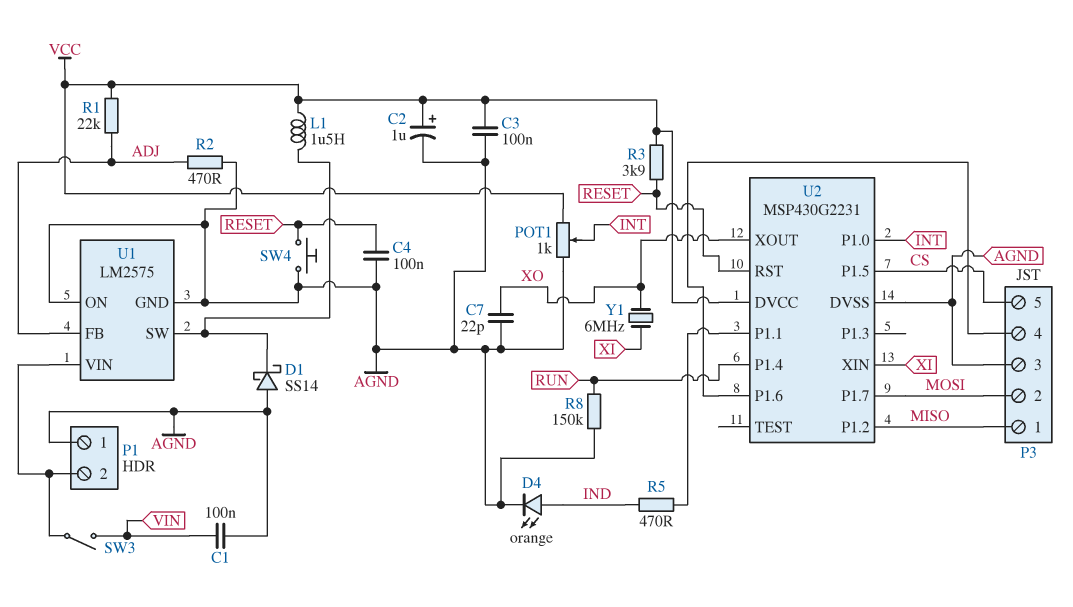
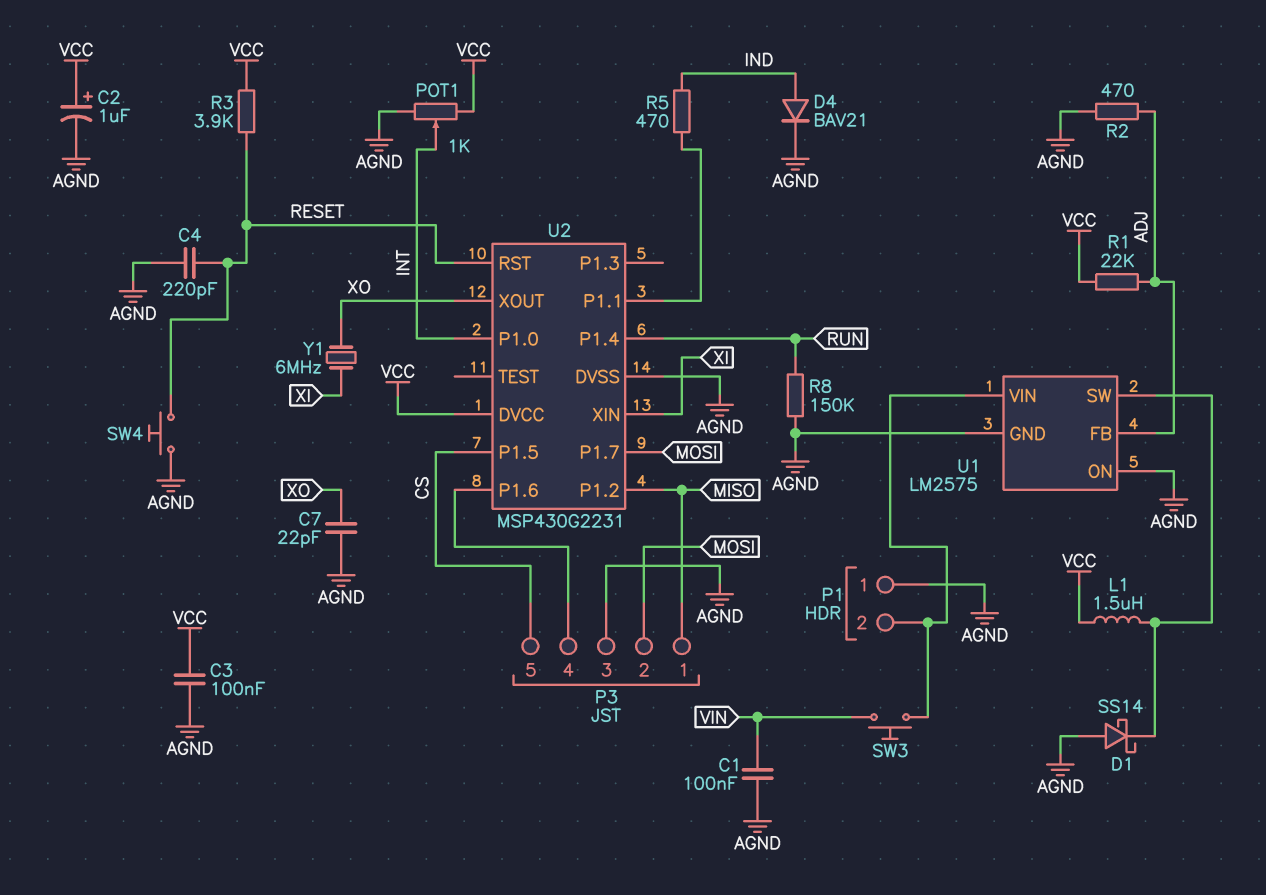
C4: 100nF (AGND, RESET) -> 220pF (AGND, RESET)
D4: LED orange (A IND, K AGND) -> diode BAV21 (A IND, K AGND)
SW3: switch (P1/2, VIN) -> button (P1/2, VIN)

